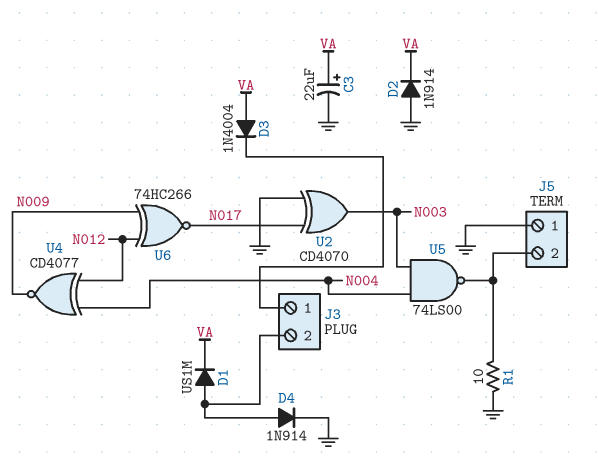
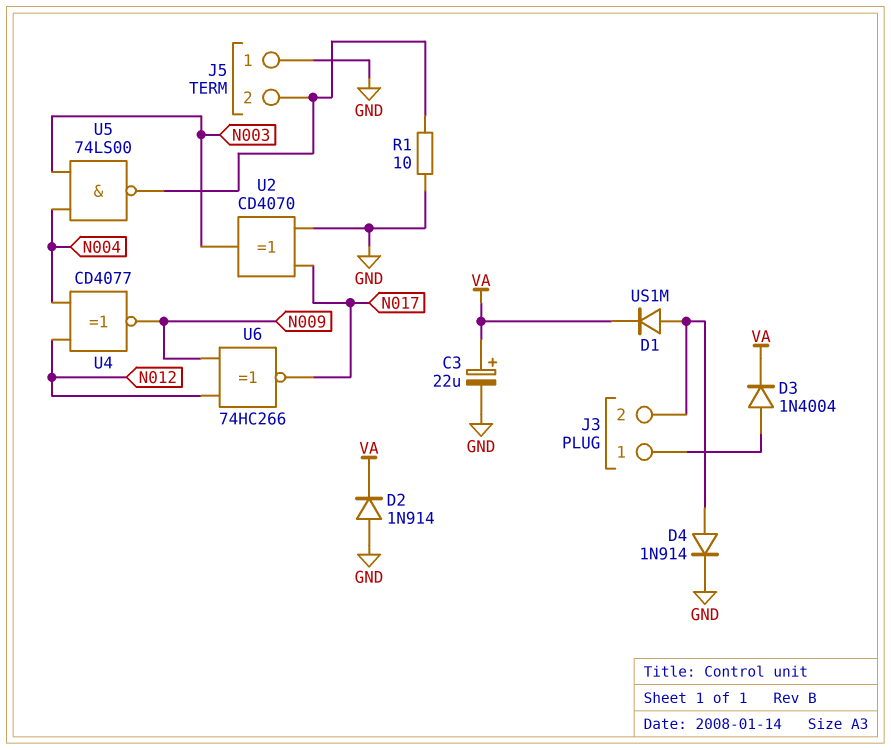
D3: diode 1N4004 (A VA, K J3/1) -> diode 1N4004 (A J3/1, K VA)

